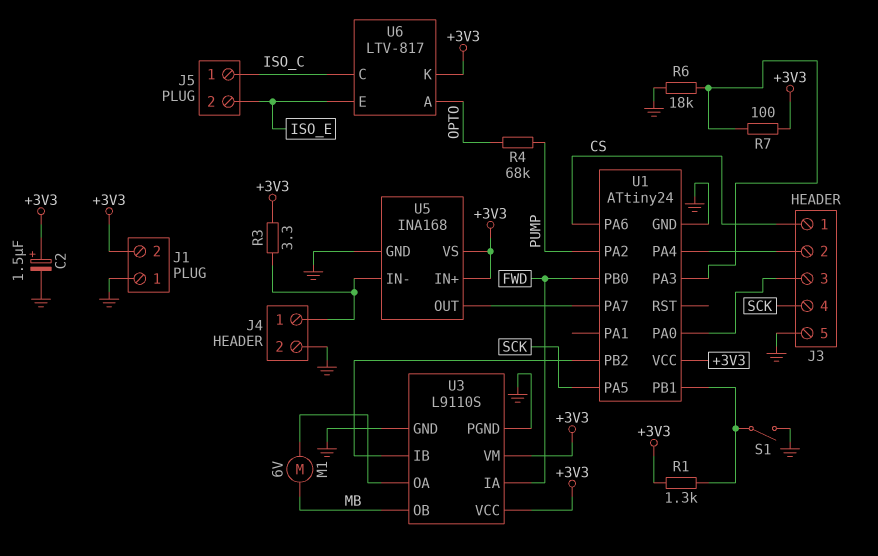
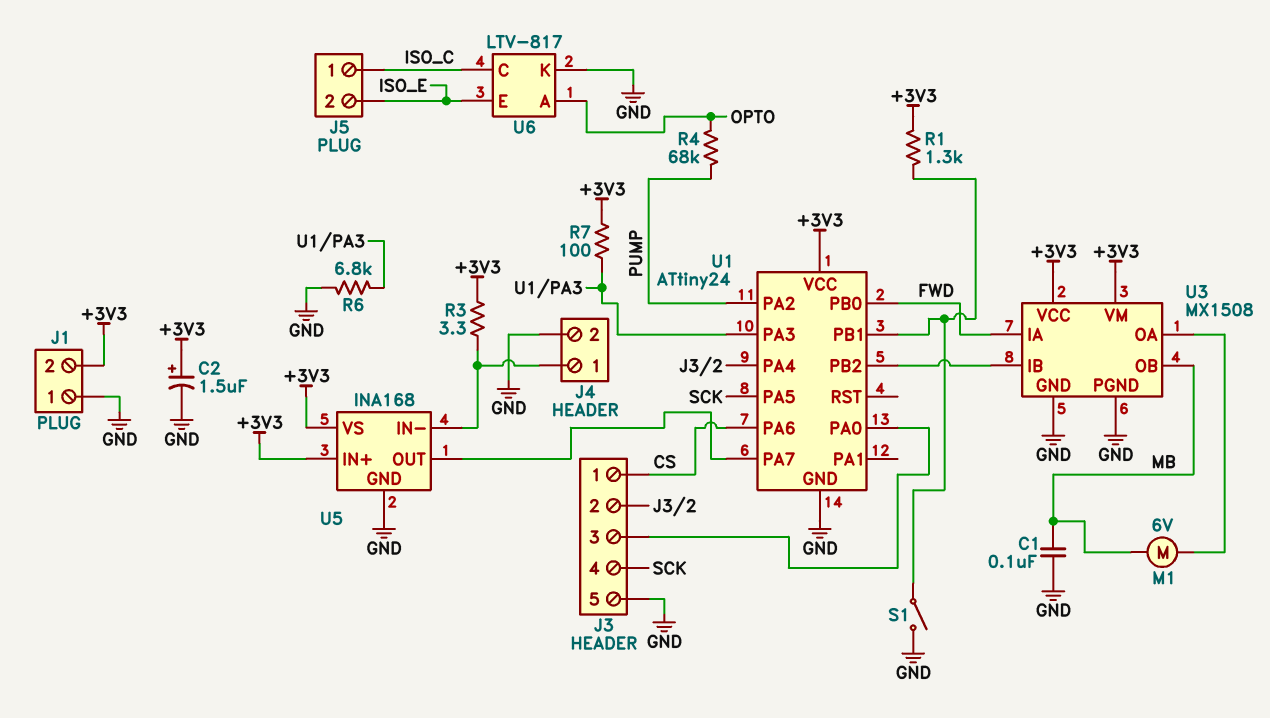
C1: none -> 100nF (GND, MB)
R6: 18k (GND, U1/PA3) -> 6.8k (GND, U1/PA3)
U3: L9110S -> MX1508
U6 pin K: +3V3 -> GND

